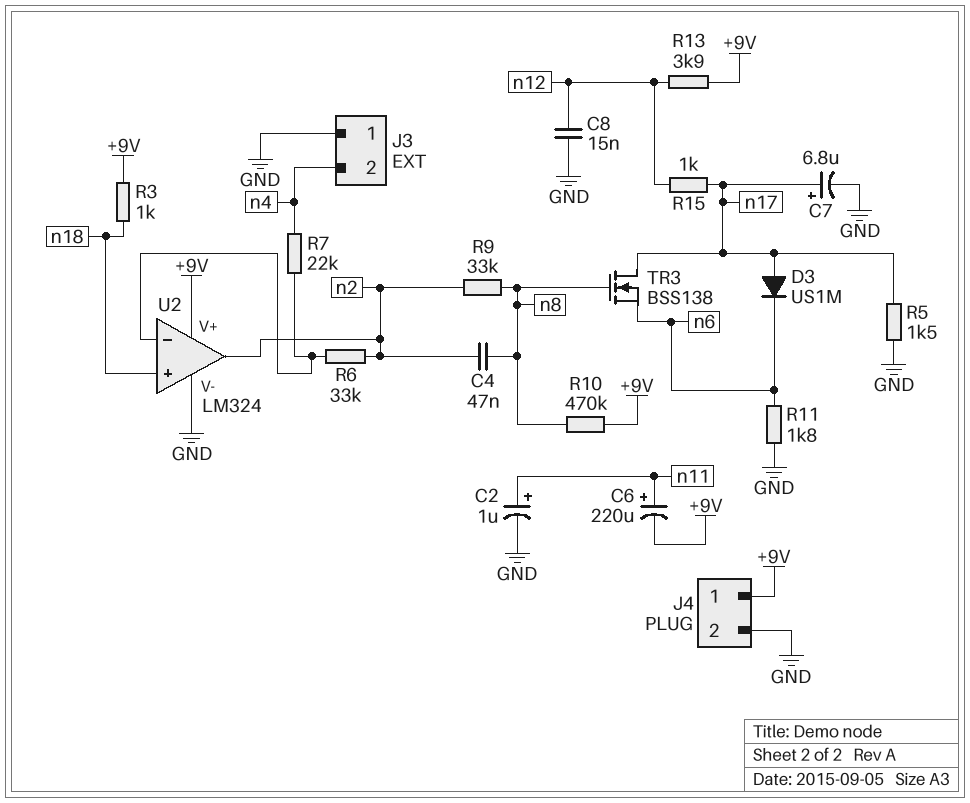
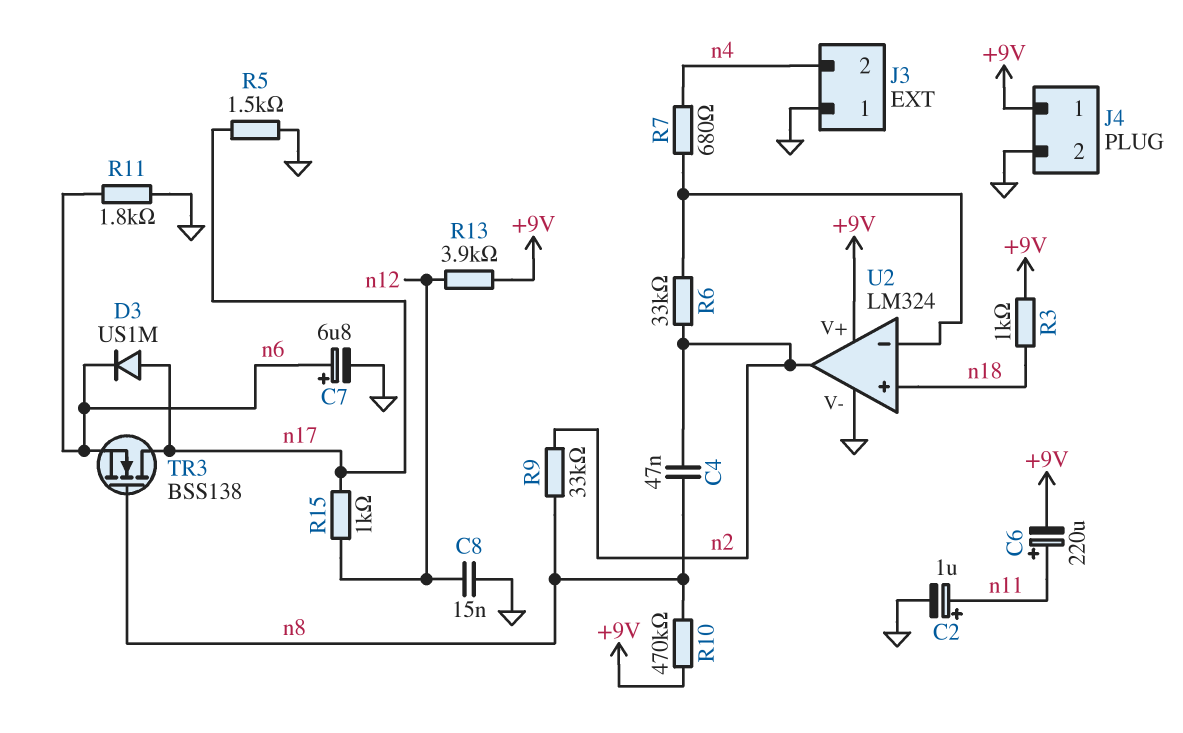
C7: 6.8uF (plus n17, minus GND) -> 6.8uF (plus n6, minus GND)
R7: 22k (U2/in-, n4) -> 680 (U2/in-, n4)

